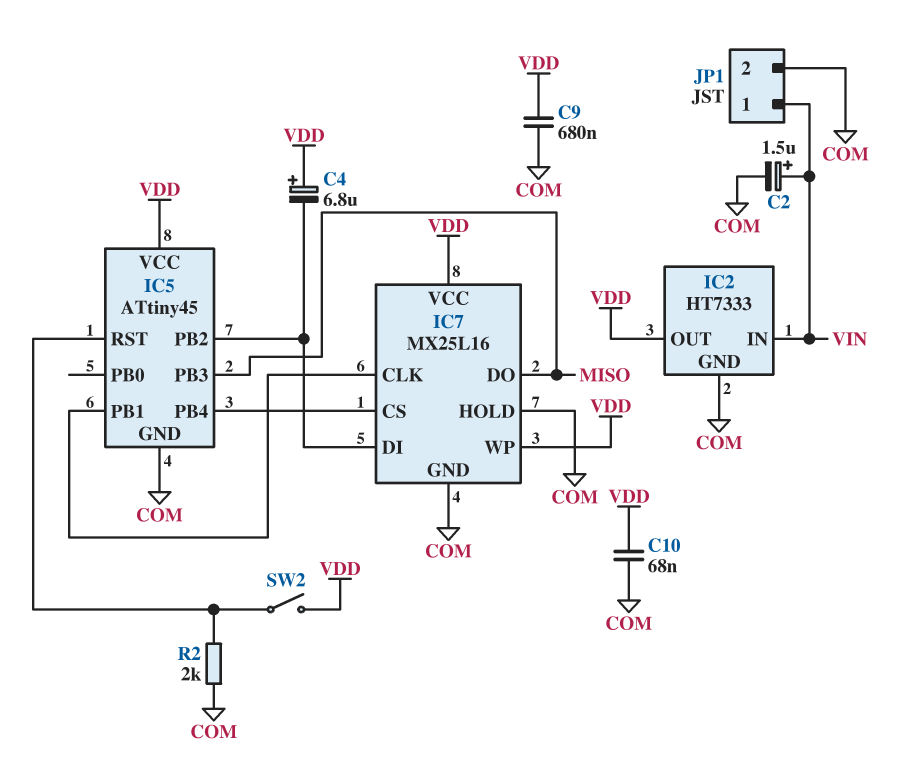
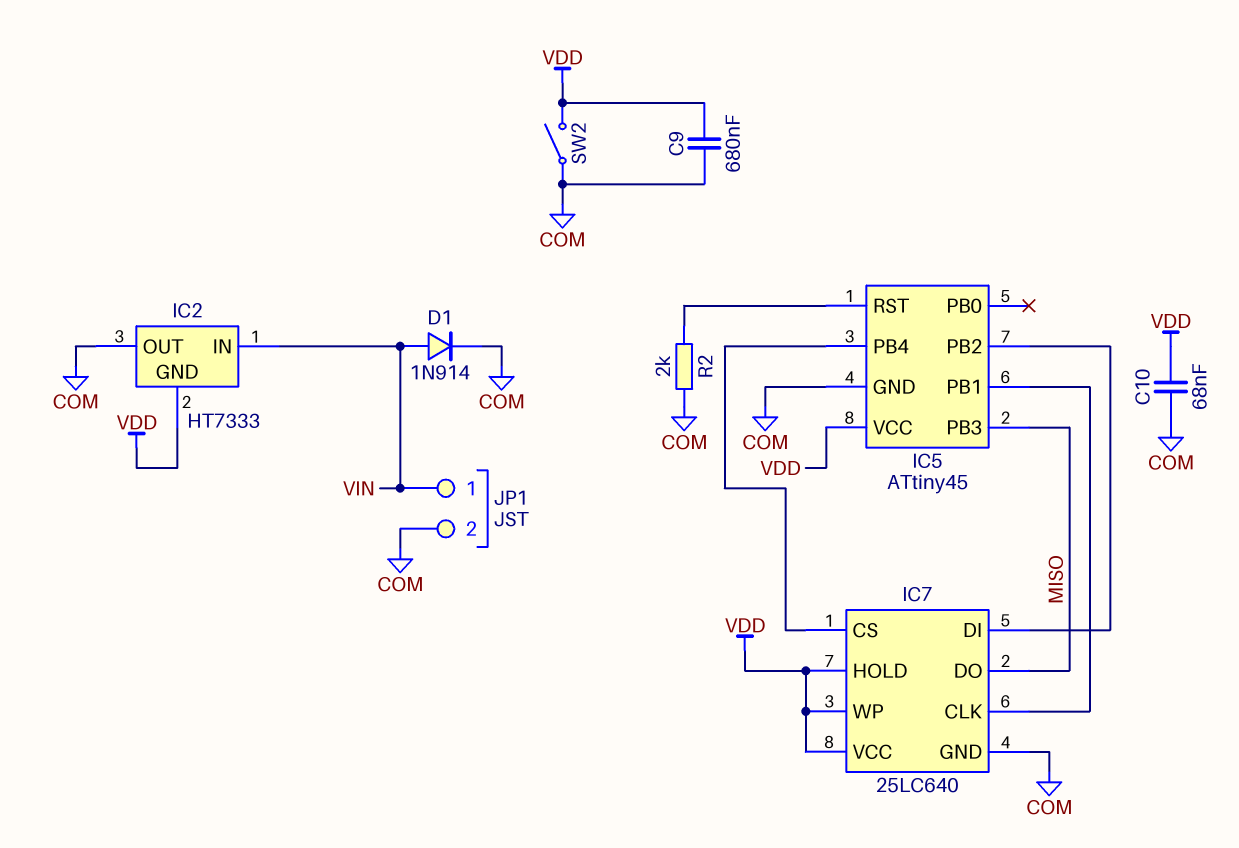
C2: 1.5uF (plus VIN, minus COM) -> none
C4: 6.8uF (plus VDD, minus IC5/PB2) -> none
D1: none -> diode 1N914 (A VIN, K COM)
IC2 pin GND: COM -> VDD
IC2 pin OUT: VDD -> COM
IC7: MX25L16 -> 25LC640
IC7 pin HOLD: COM -> VDD
SW2: switch (IC5/RST, VDD) -> switch (COM, VDD)

